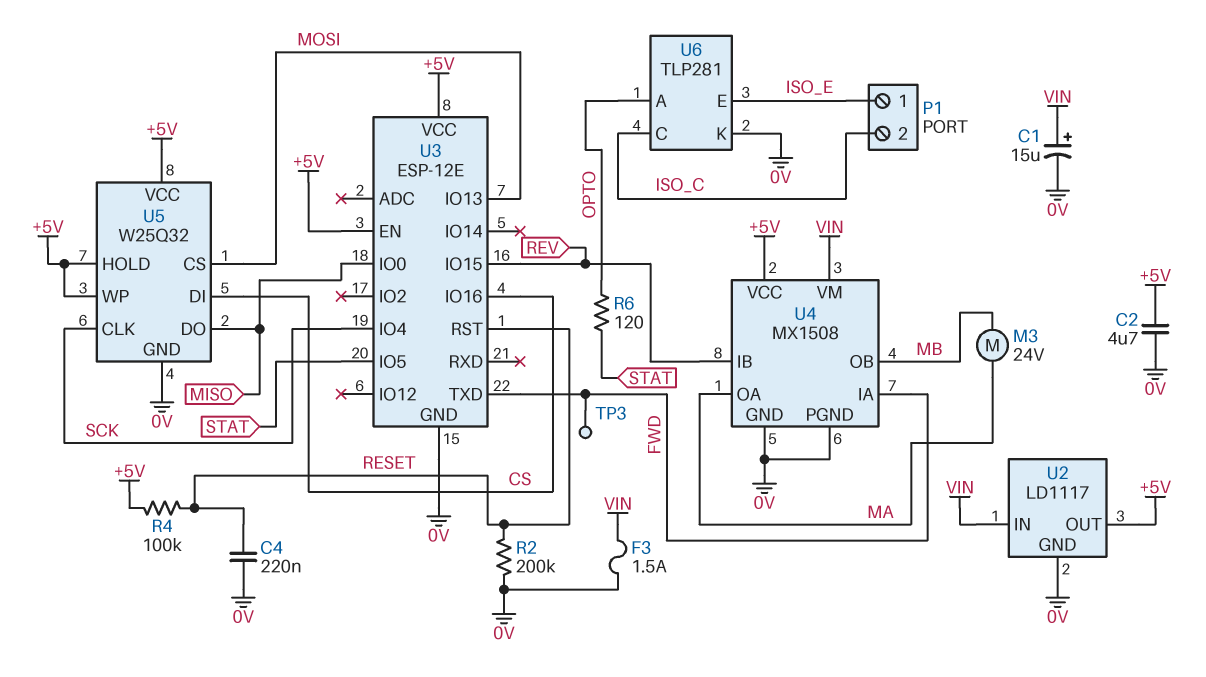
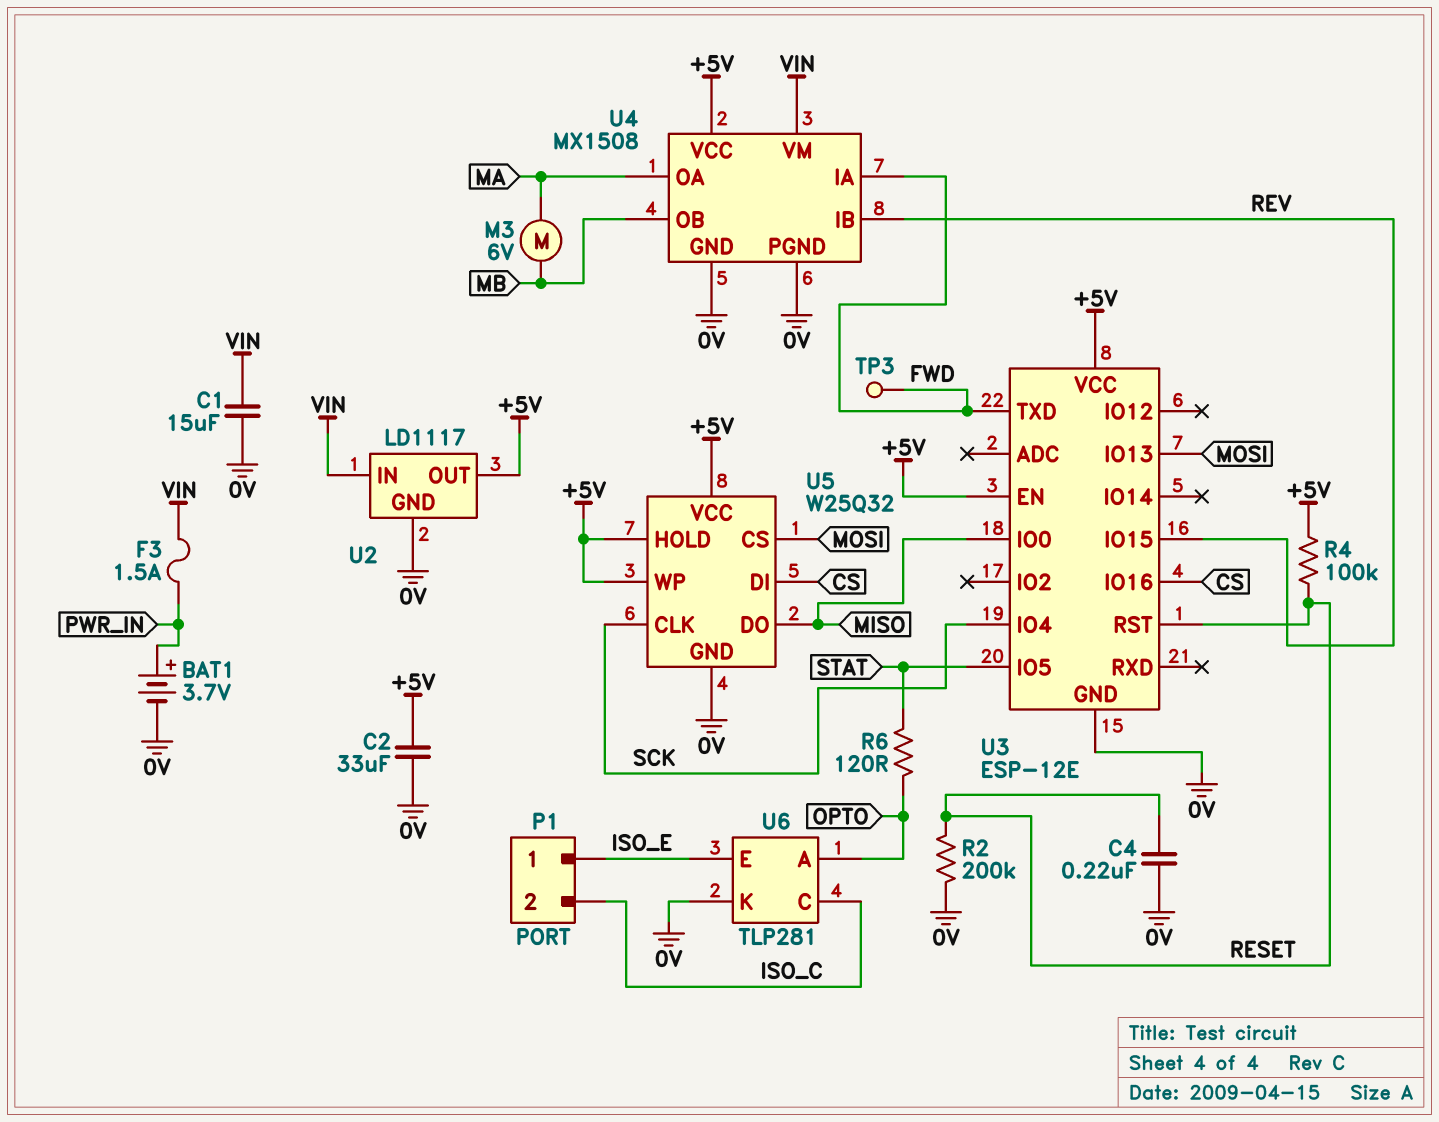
BAT1: none -> 3.7V (plus PWR_IN, minus 0V)
C1: 15uF (plus VIN, minus 0V) -> 15uF (0V, VIN)
C2: 4.7uF (+5V, 0V) -> 33uF (+5V, 0V)
F3: 1.5A (0V, VIN) -> 1.5A (PWR_IN, VIN)
M3: motor 24V (MA, MB) -> motor 6V (MA, MB)

